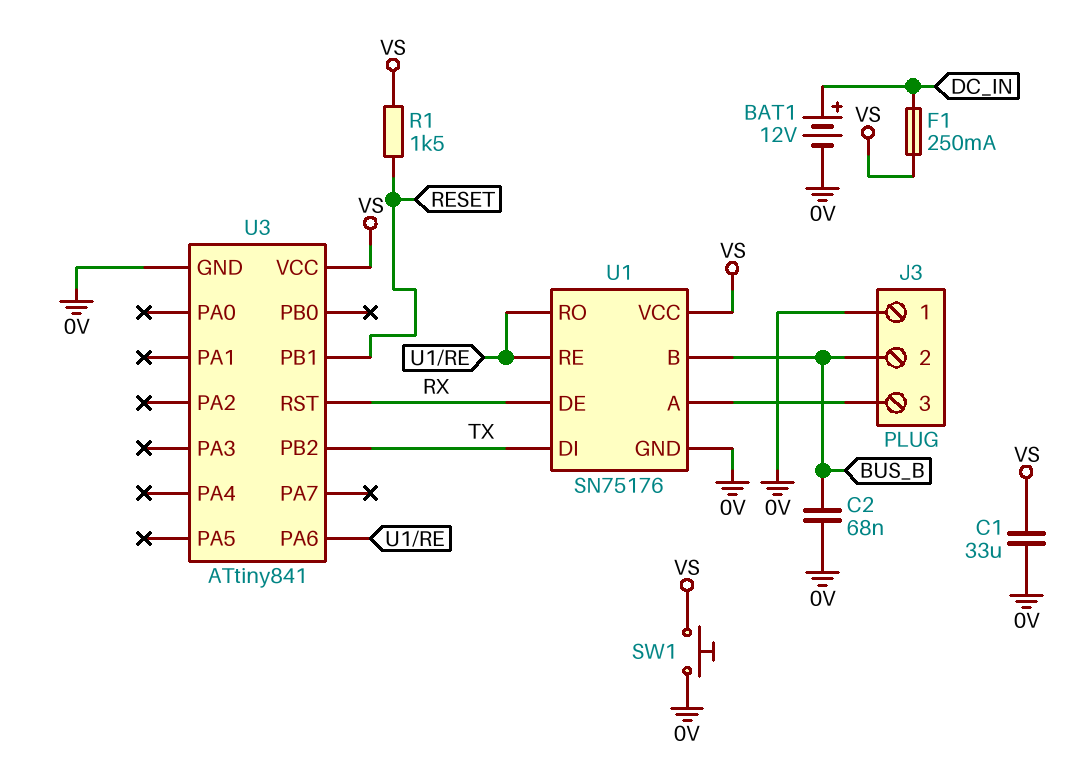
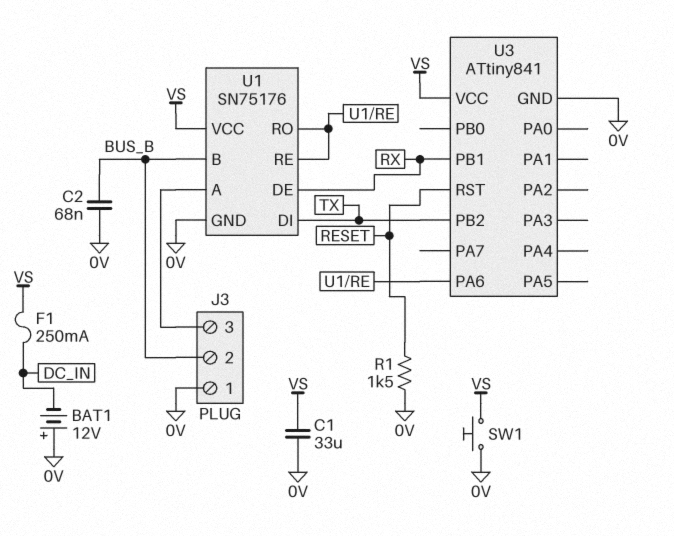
BAT1: 12V (plus DC_IN, minus 0V) -> 12V (plus 0V, minus DC_IN)
R1: 1.5k (RESET, VS) -> 1.5k (0V, RESET)
U3 pin PB1: RESET -> RX
U3 pin RST: RX -> RESET

